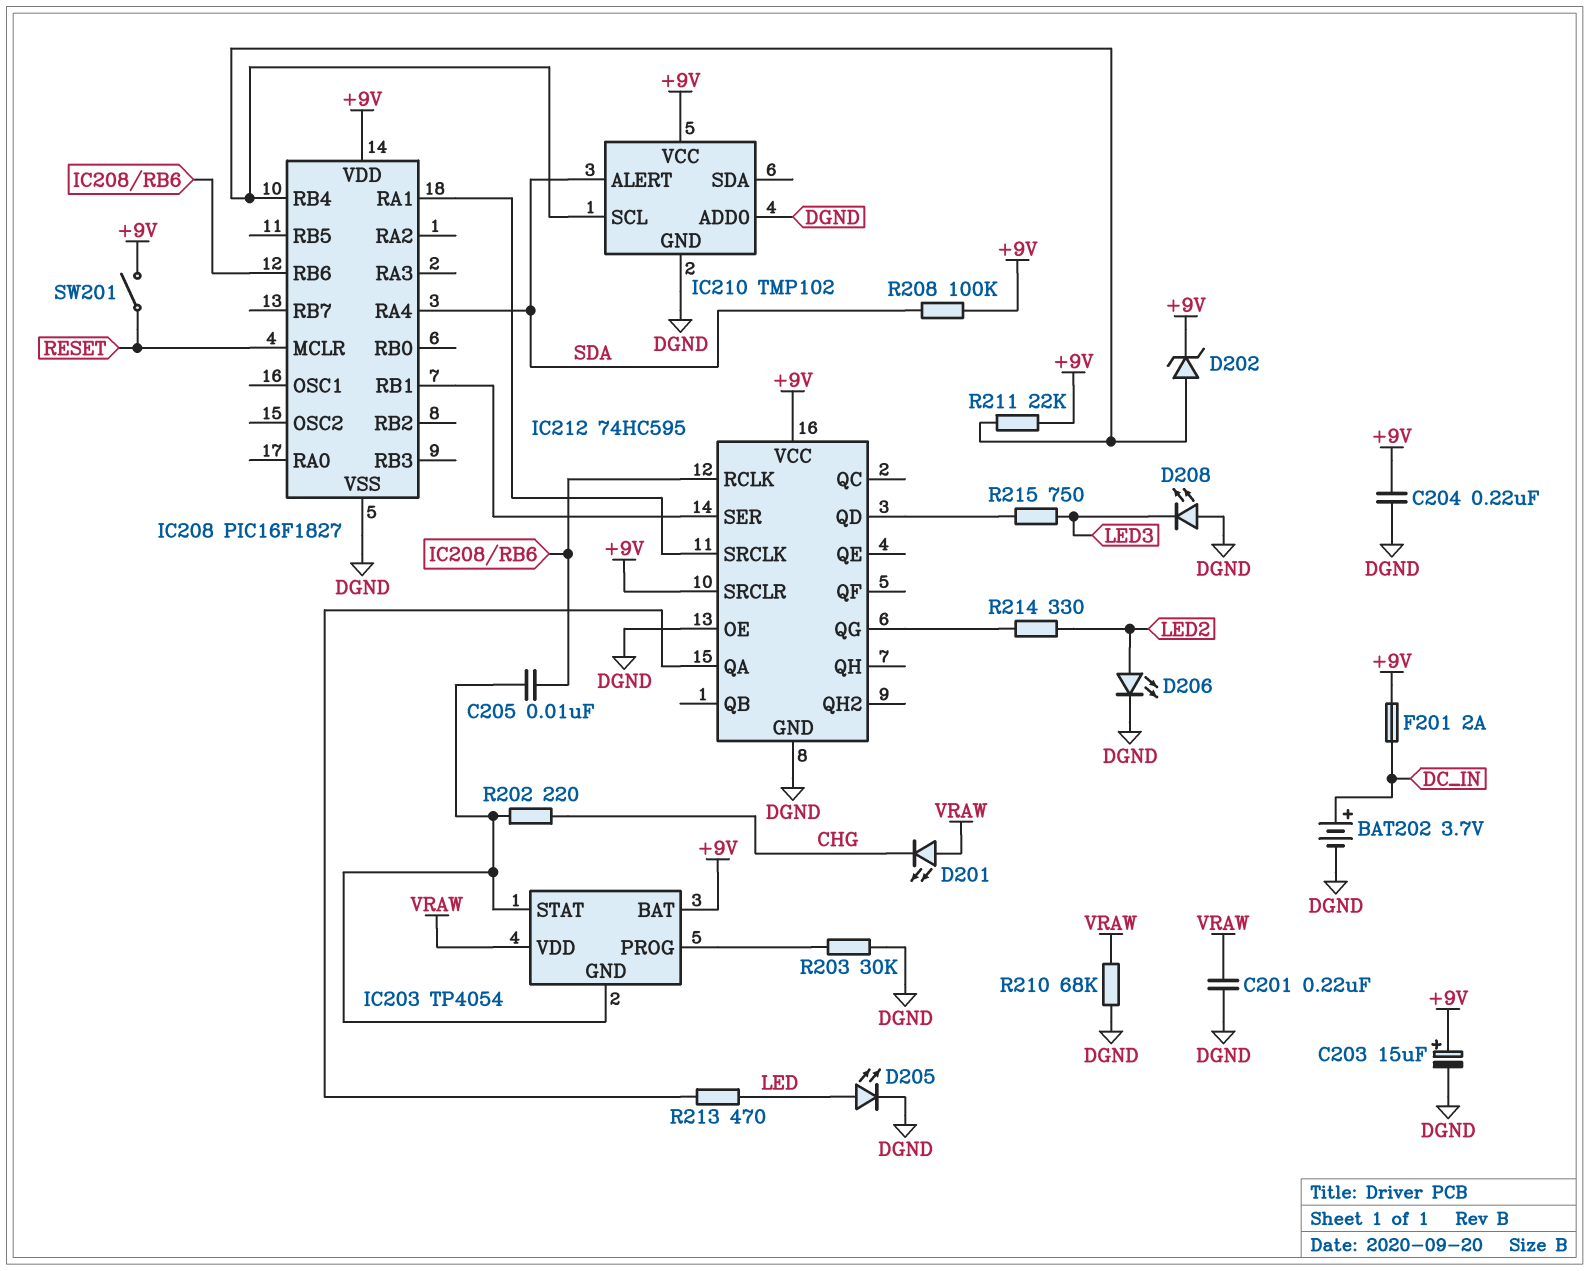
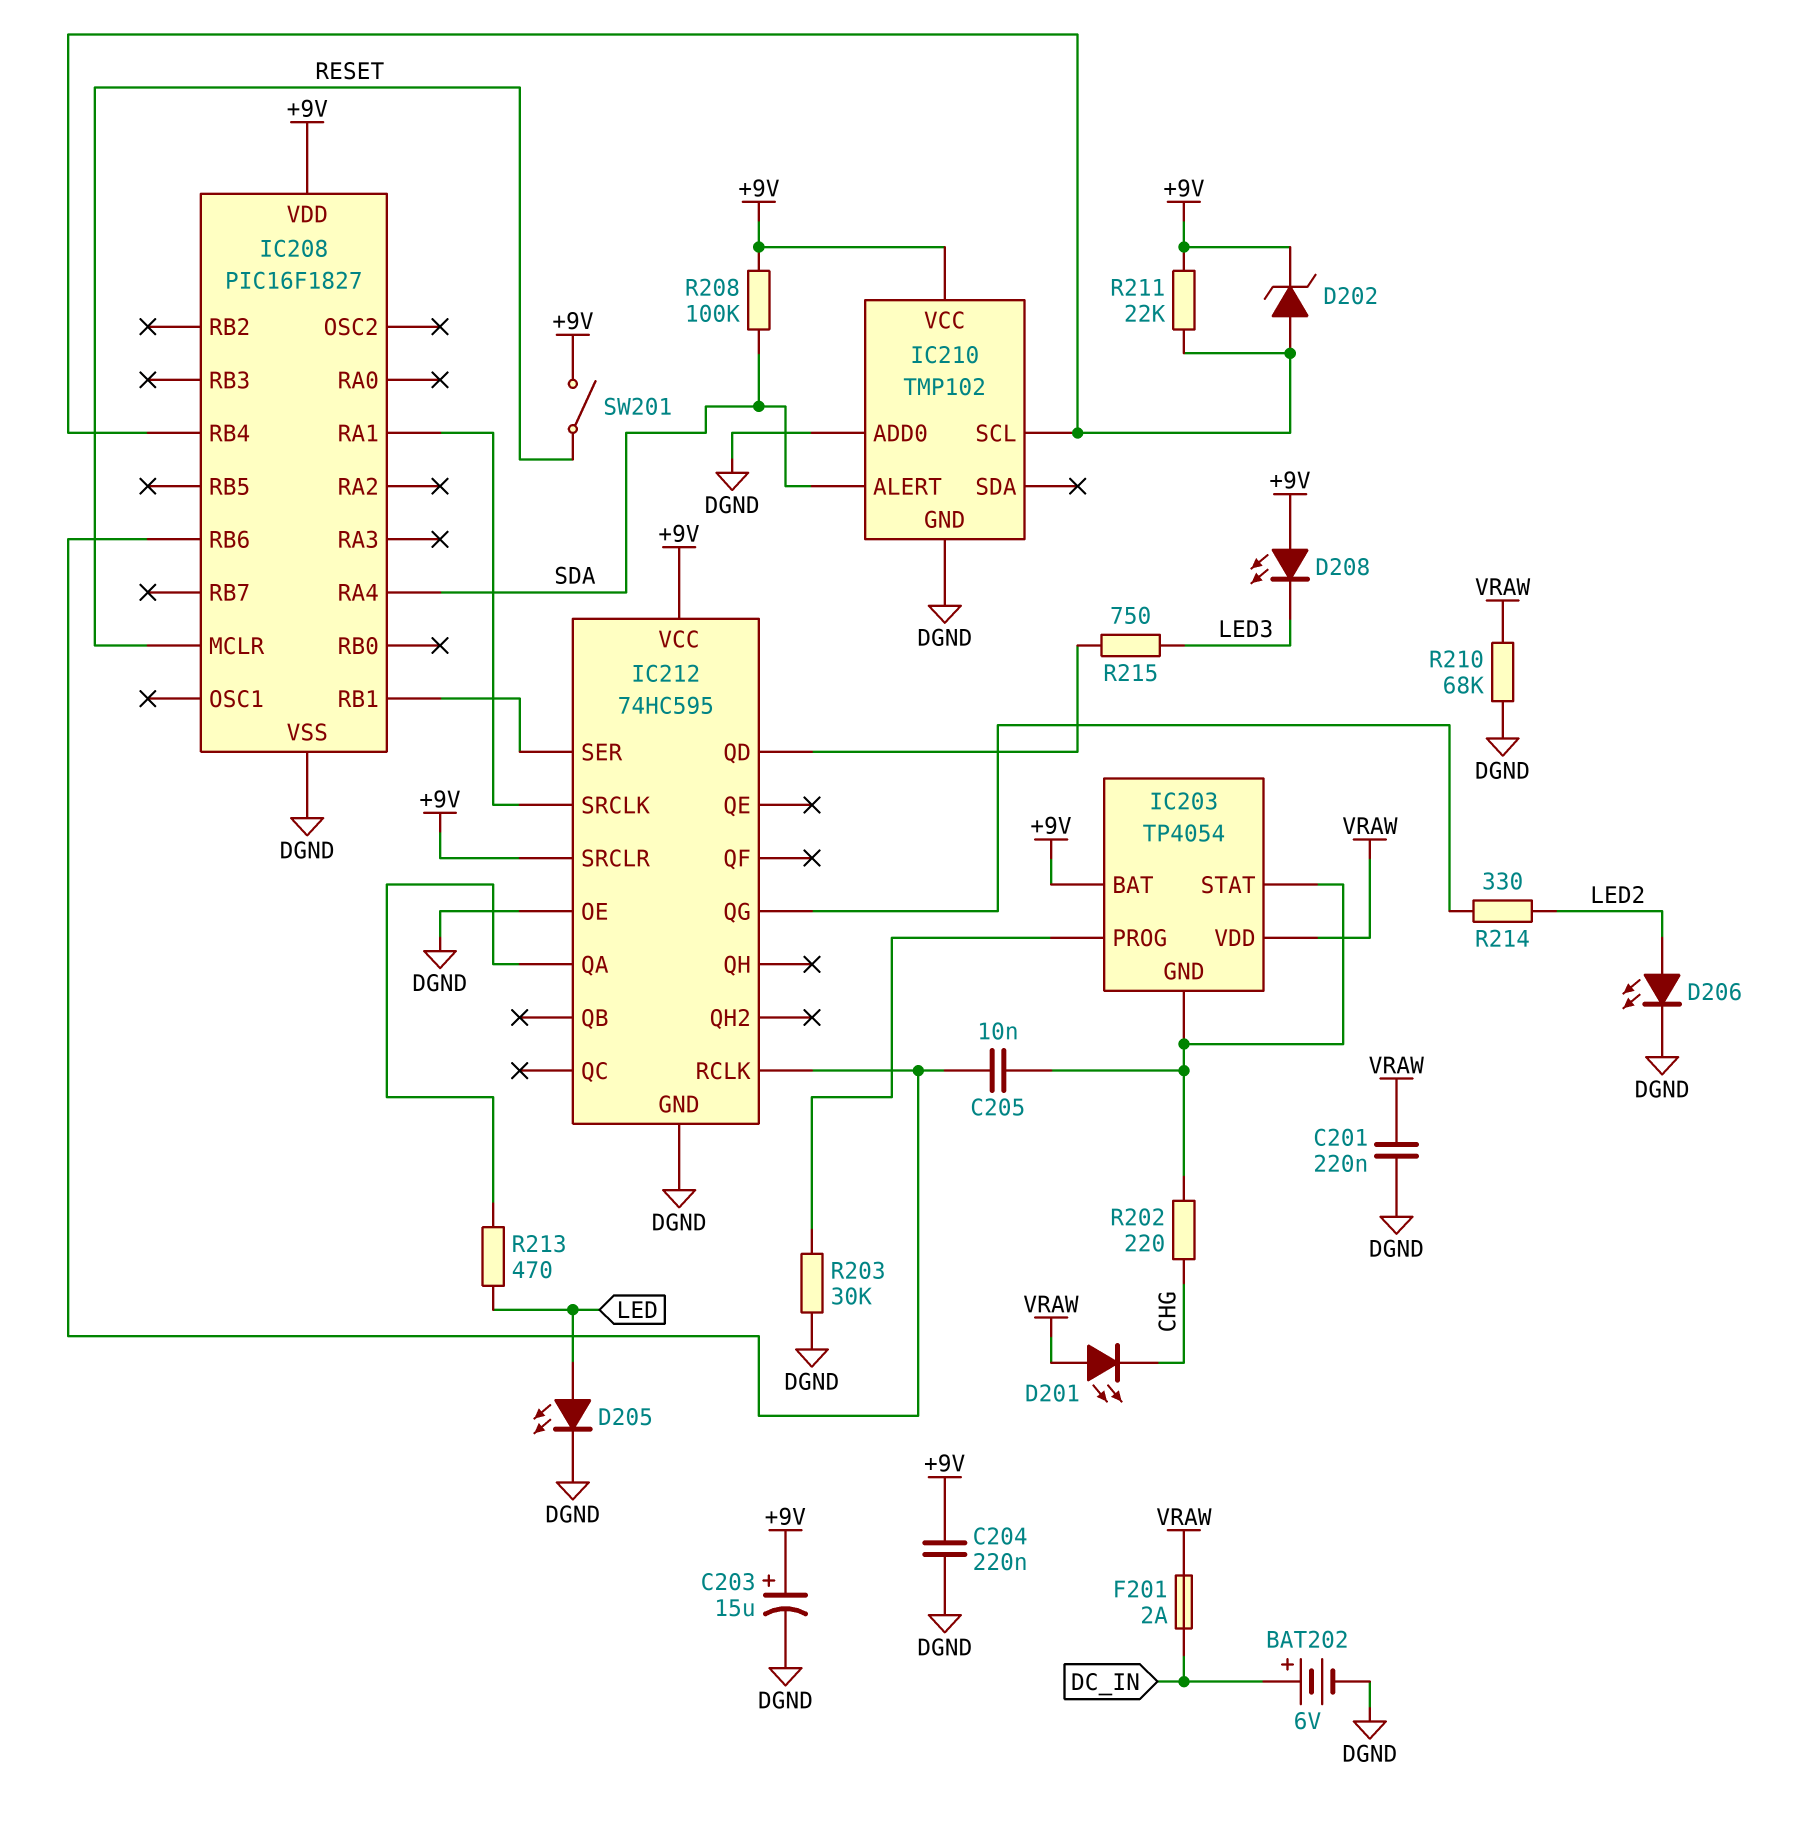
BAT202: 3.7V (plus DC_IN, minus DGND) -> 6V (plus DC_IN, minus DGND)
D208: LED (A DGND, K LED3) -> LED (A +9V, K LED3)
F201: 2A (+9V, DC_IN) -> 2A (DC_IN, VRAW)

